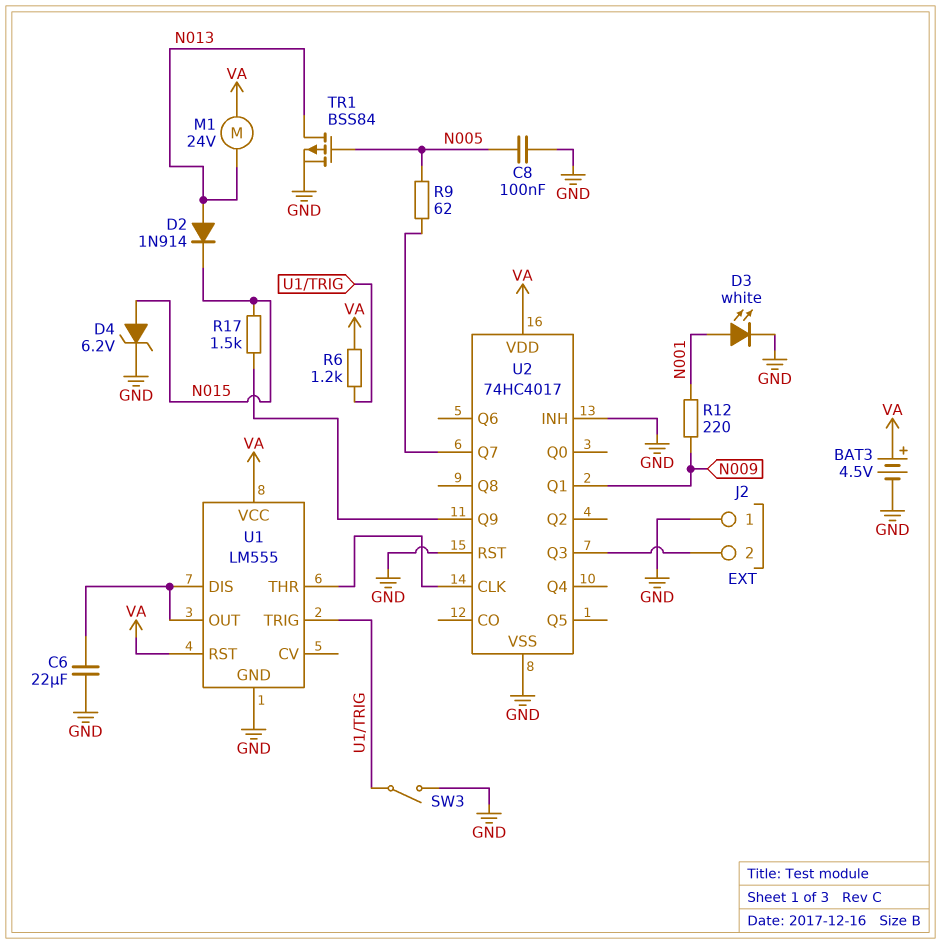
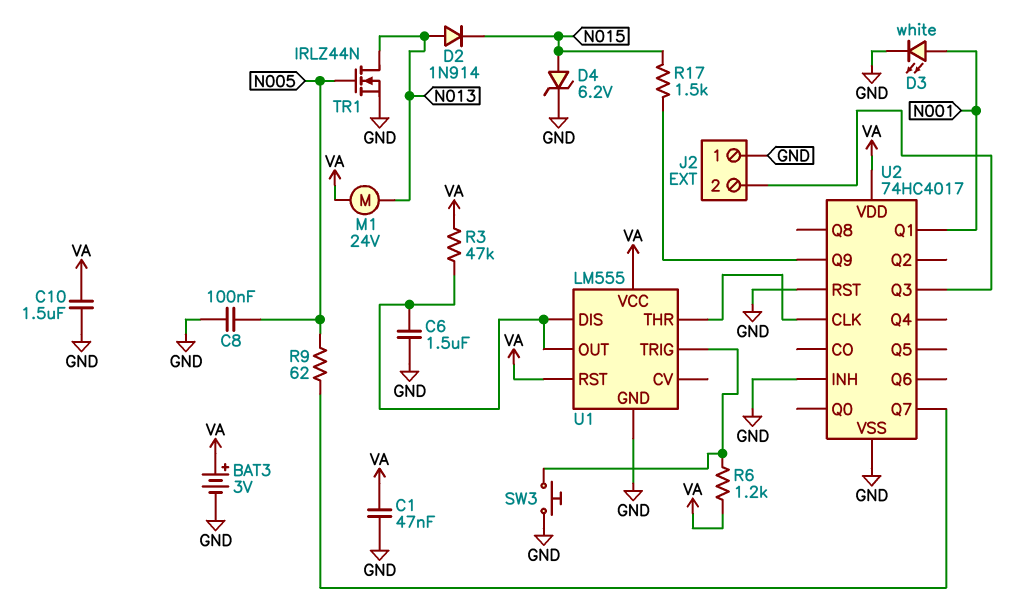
BAT3: 4.5V (plus VA, minus GND) -> 3V (plus VA, minus GND)
C1: none -> 47nF (GND, VA)
C6: 22uF (GND, U1/DIS) -> 1.5uF (GND, U1/DIS)
C10: none -> 1.5uF (GND, VA)
R3: none -> 47k (U1/DIS, VA)
R12: 220 (N001, N009) -> none
SW3: switch (GND, U1/TRIG) -> button (GND, U1/TRIG)
TR1: PMOS BSS84 (G N005, D N013, S GND) -> NMOS IRLZ44N (G N005, D N013, S GND)
U2 pin Q1: N009 -> N001

